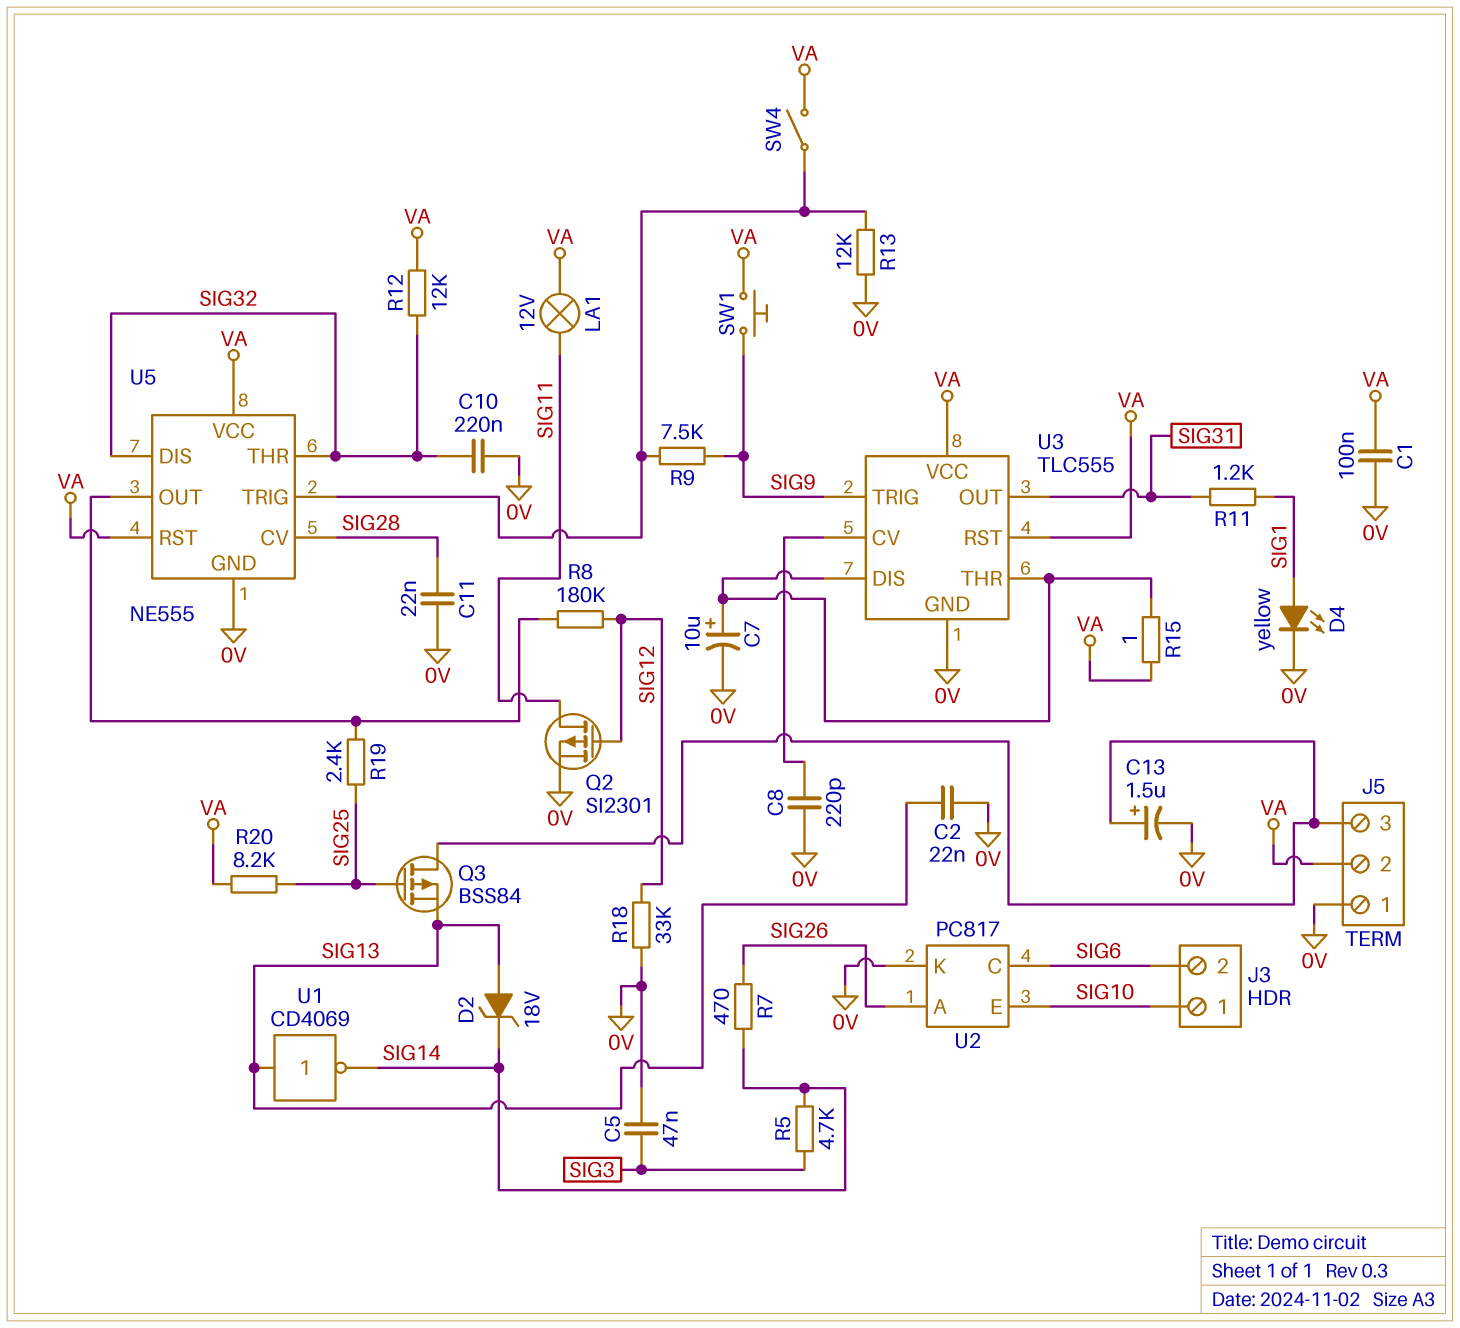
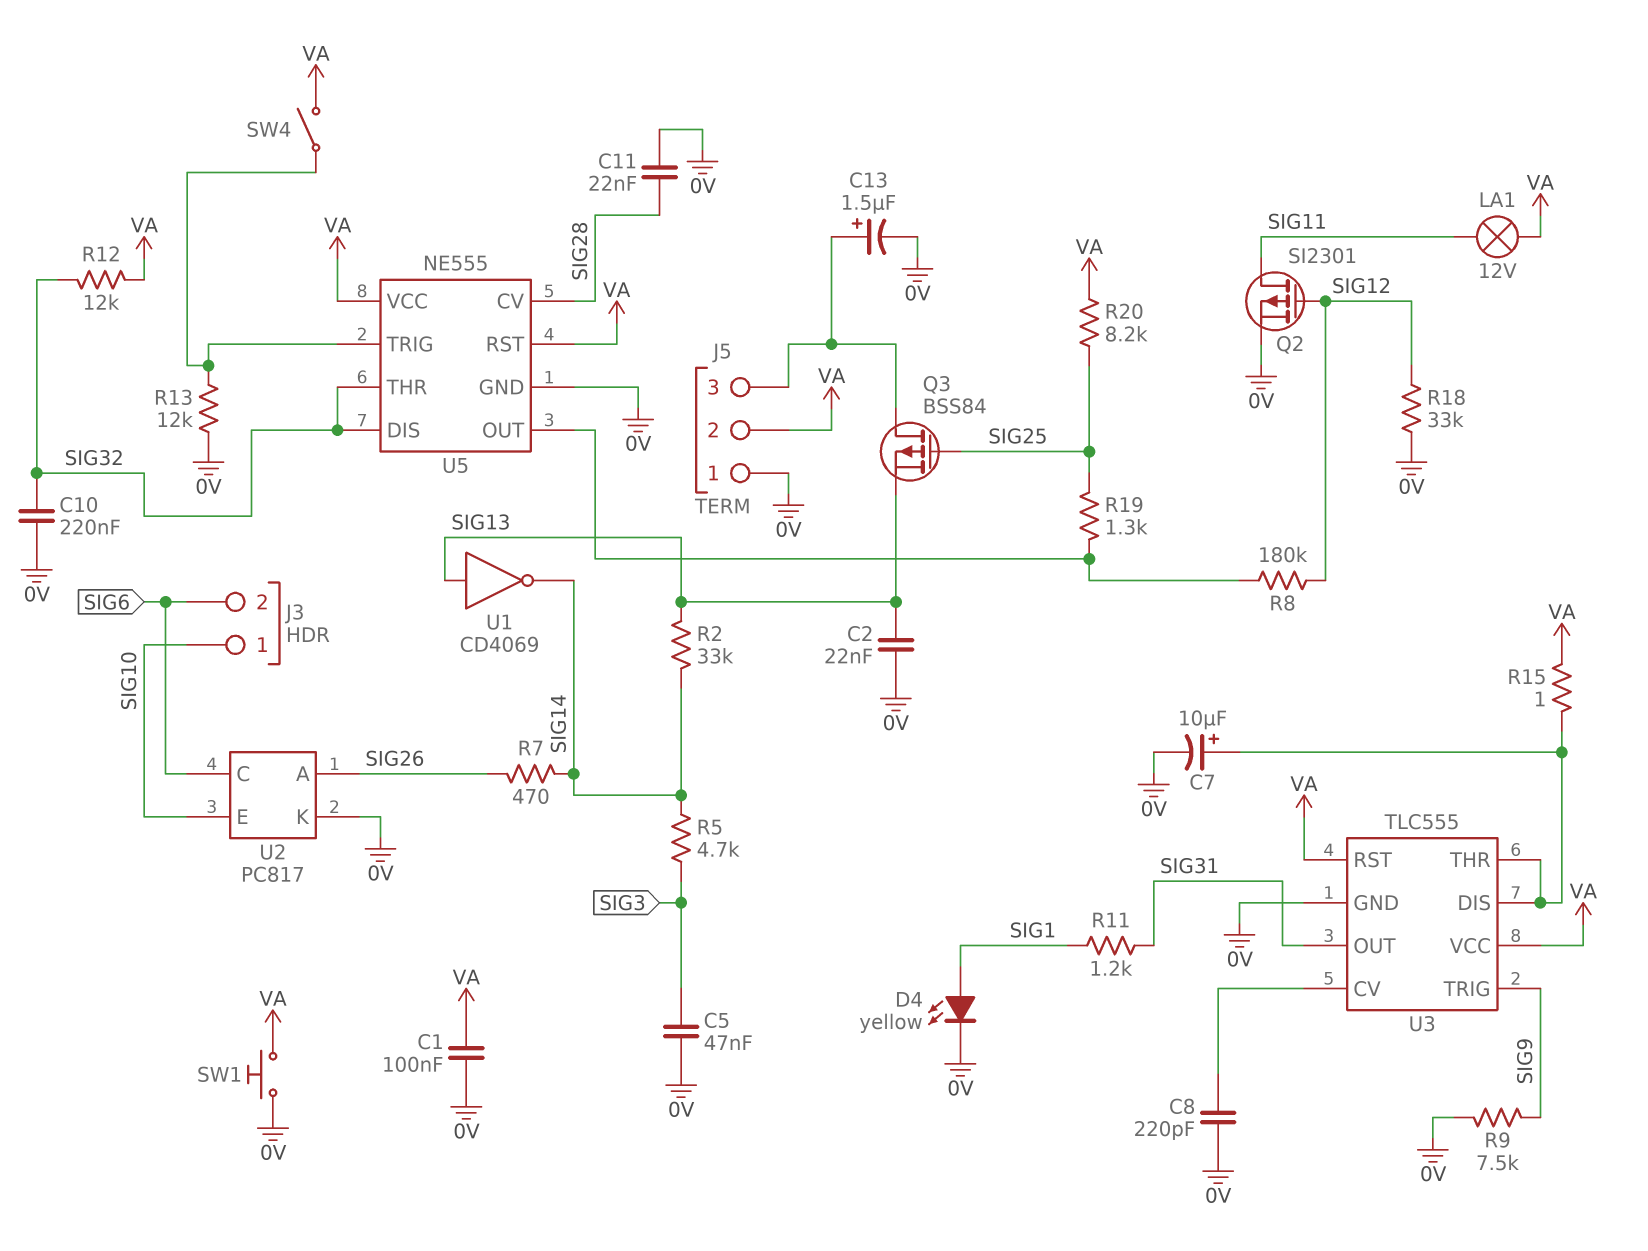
D2: zener 18V (A SIG13, K SIG14) -> none
R2: none -> 33k (SIG13, SIG14)
R9: 7.5k (SIG9, U5/TRIG) -> 7.5k (0V, SIG9)
R19: 2.4k (SIG25, U5/OUT) -> 1.3k (SIG25, U5/OUT)
SW1: button (SIG9, VA) -> button (0V, VA)

